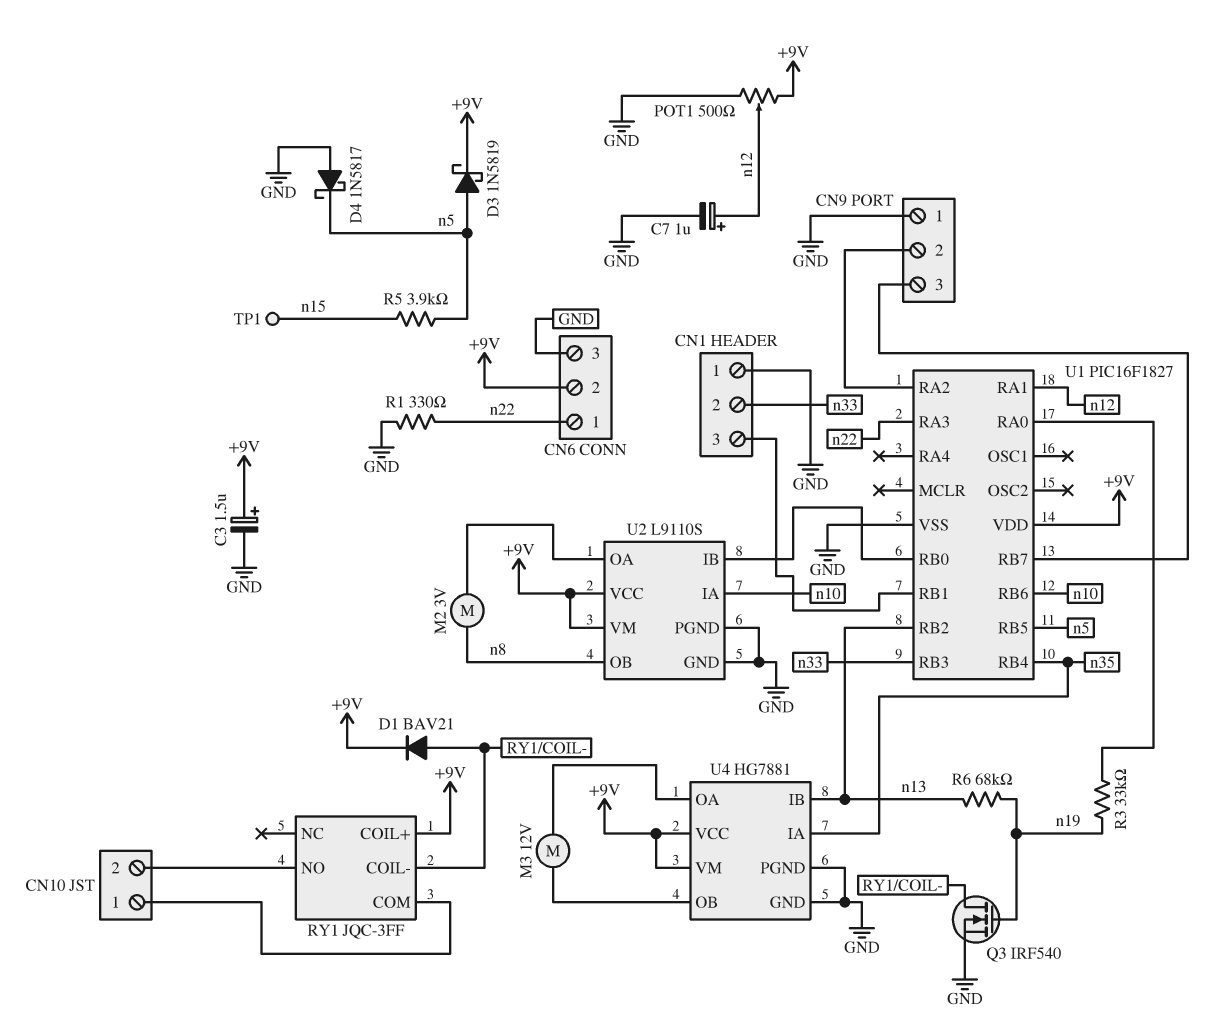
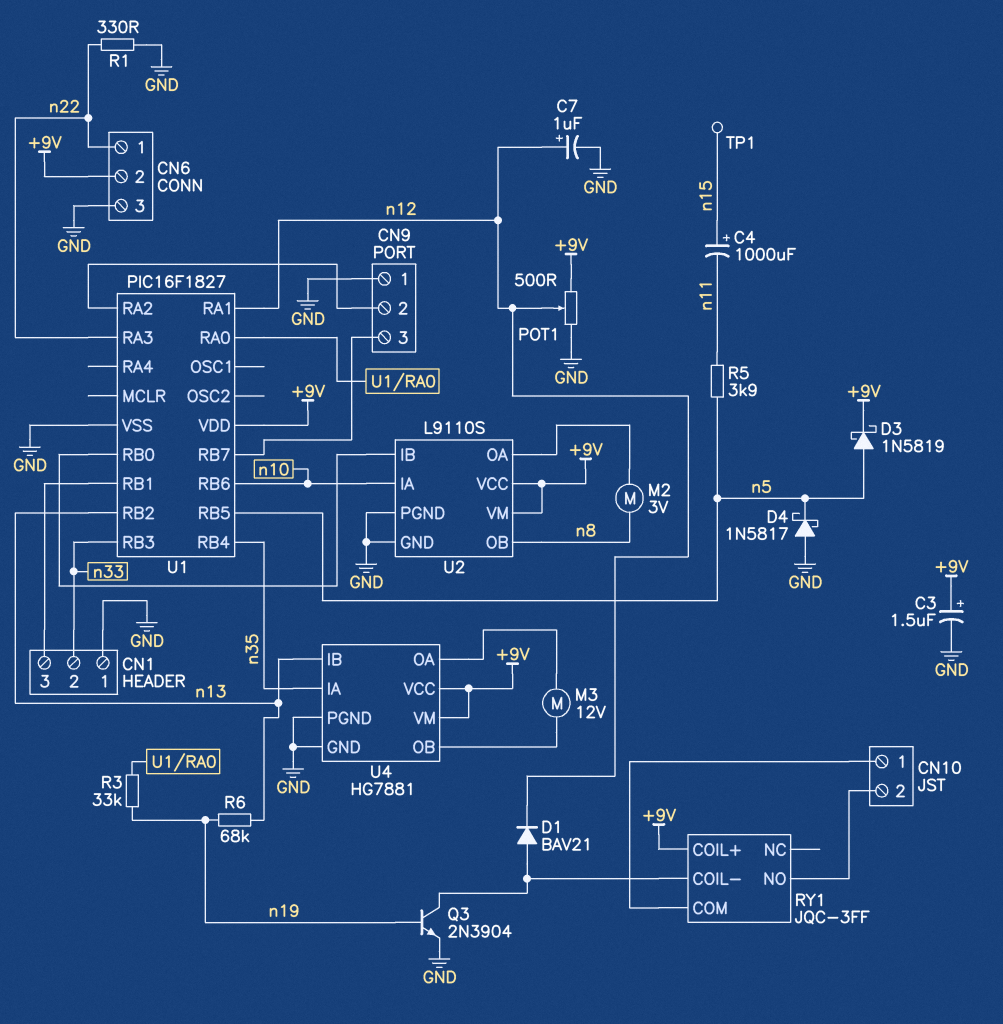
C4: none -> 1000uF (plus n15, minus n11)
D1: diode BAV21 (A RY1/COIL-, K +9V) -> diode BAV21 (A RY1/COIL-, K n12)
Q3: NMOS IRF540 (G n19, D RY1/COIL-, S GND) -> NPN 2N3904 (B n19, C RY1/COIL-, E GND)
R5: 3.9k (n5, n15) -> 3.9k (n5, n11)

